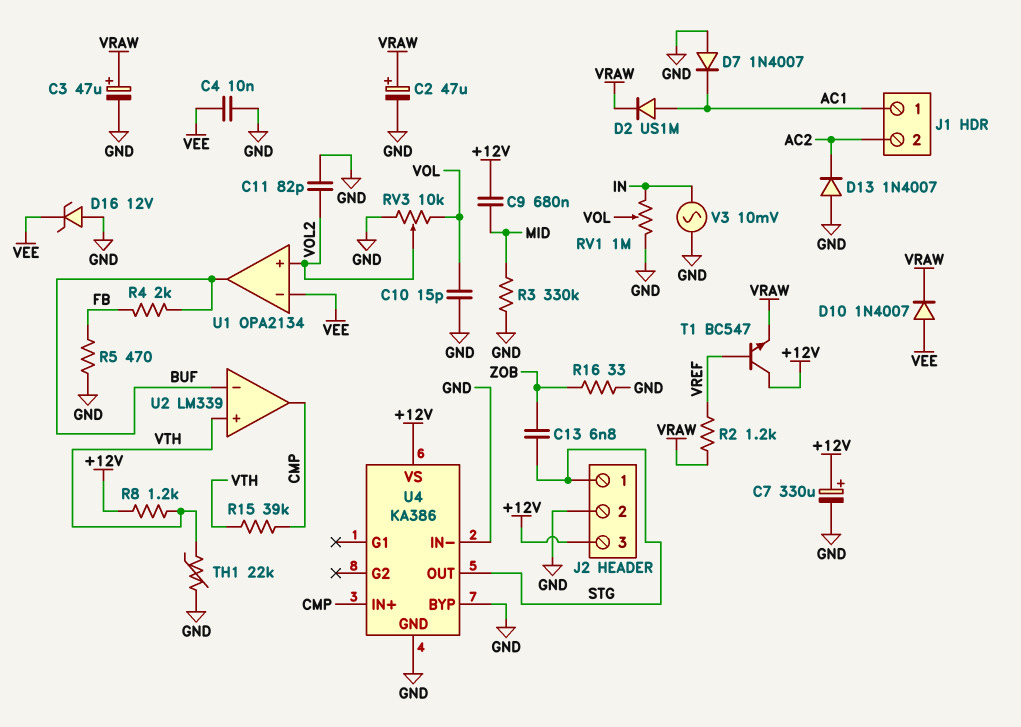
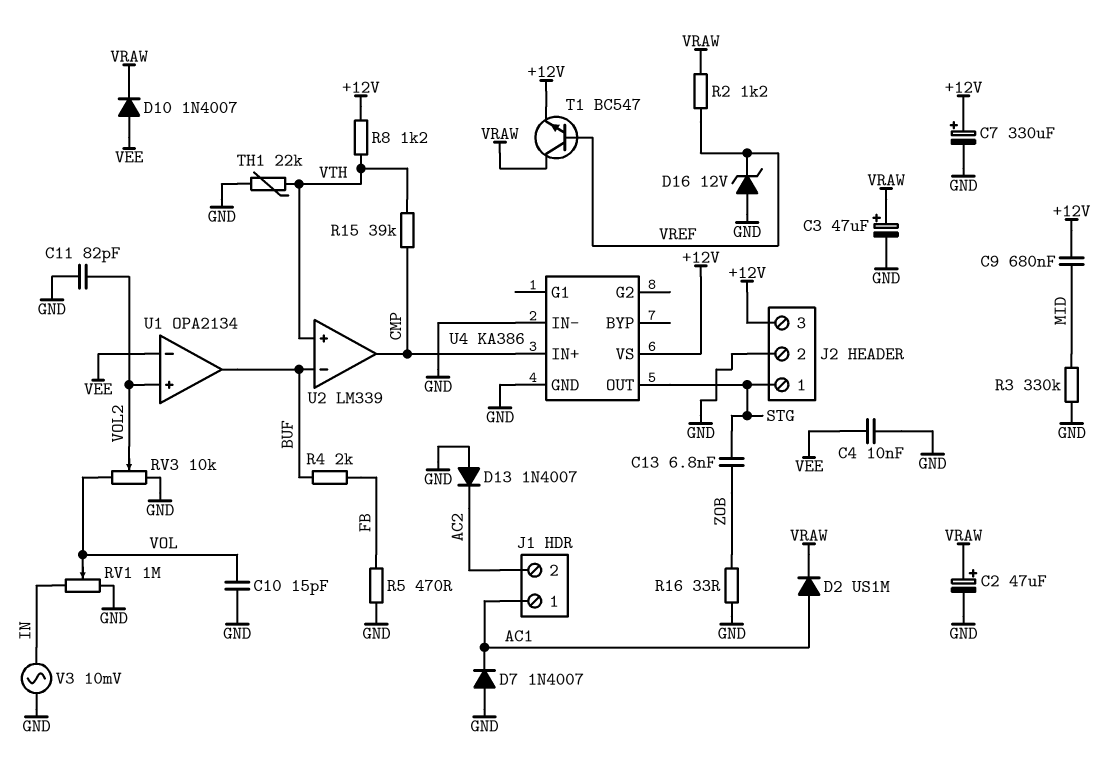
D16: zener 12V (A GND, K VEE) -> zener 12V (A GND, K VREF)
T1: NPN BC547 (B VREF, C +12V, E VRAW) -> NPN BC547 (B VREF, C VRAW, E +12V)
U4 pin BYP: GND -> none

